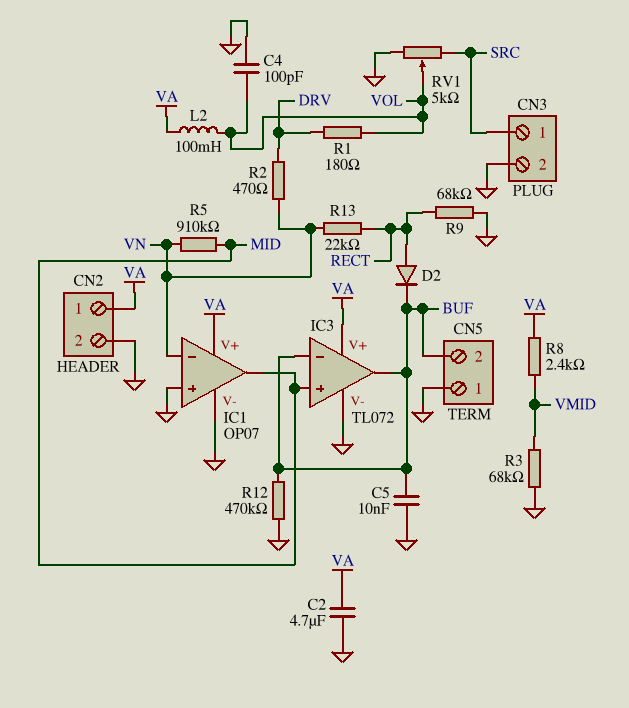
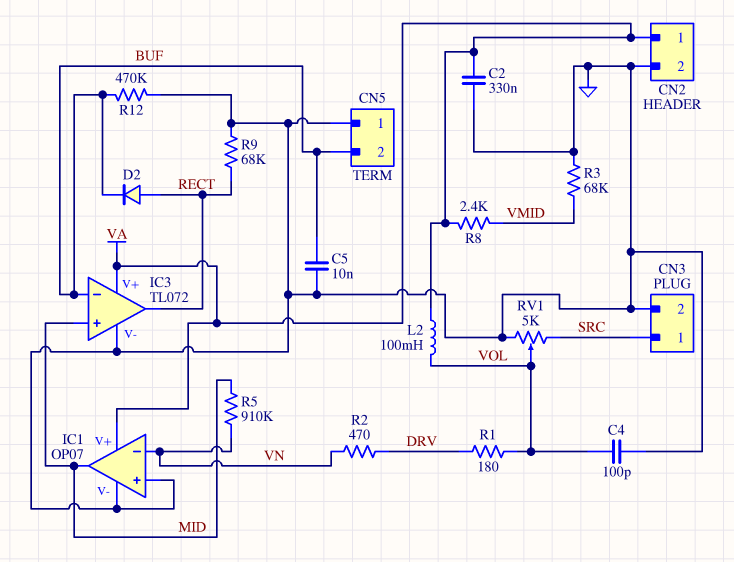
C2: 4.7uF (GND, VA) -> 330nF (GND, VA)
IC3 pin out: BUF -> RECT
R13: 22k (RECT, VN) -> none

